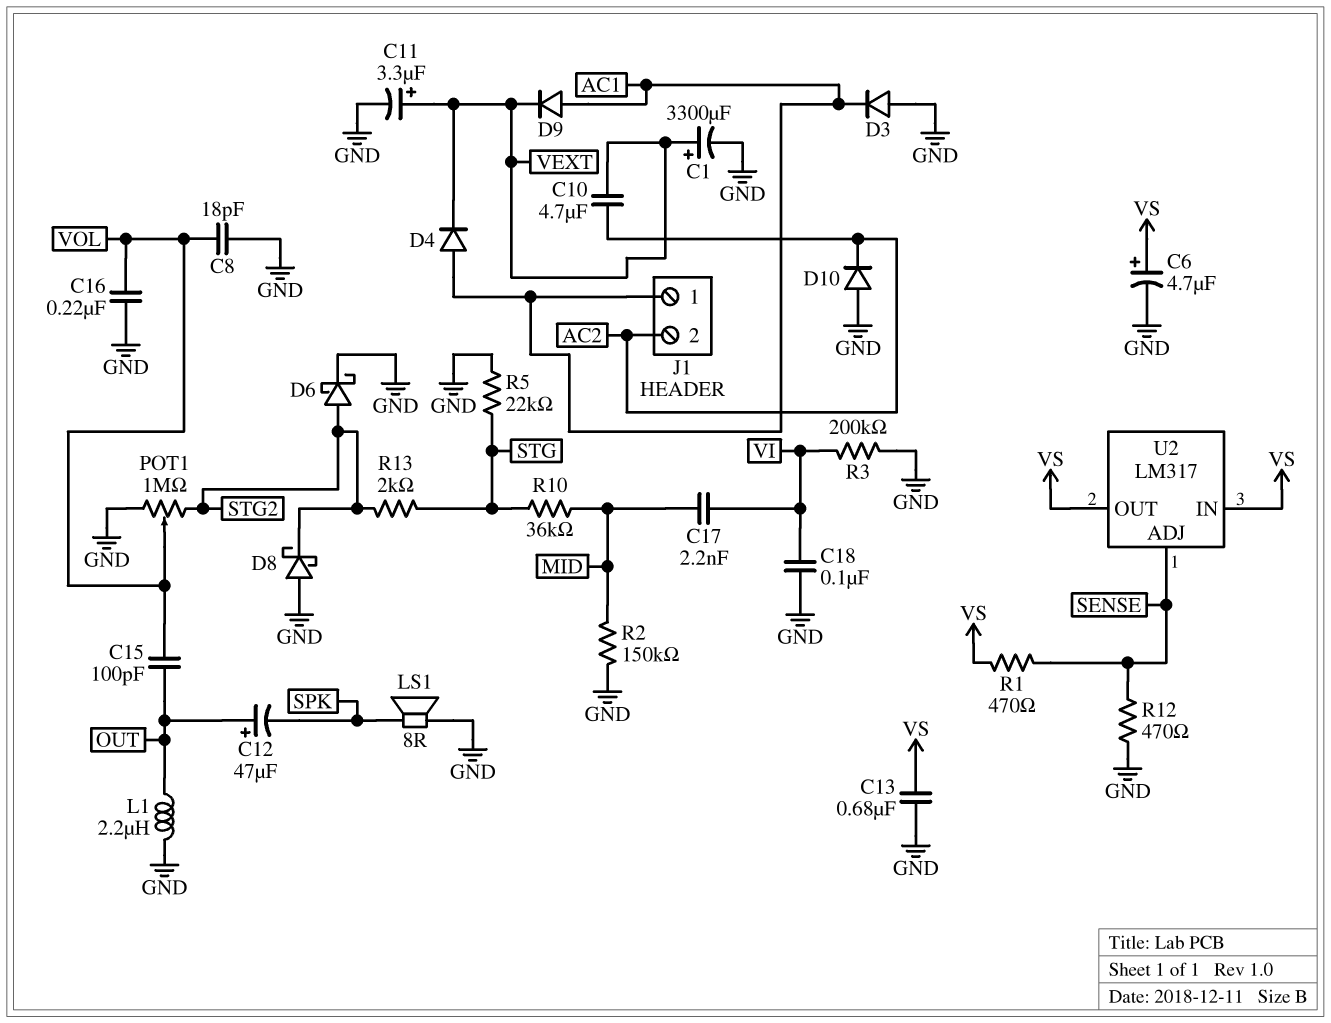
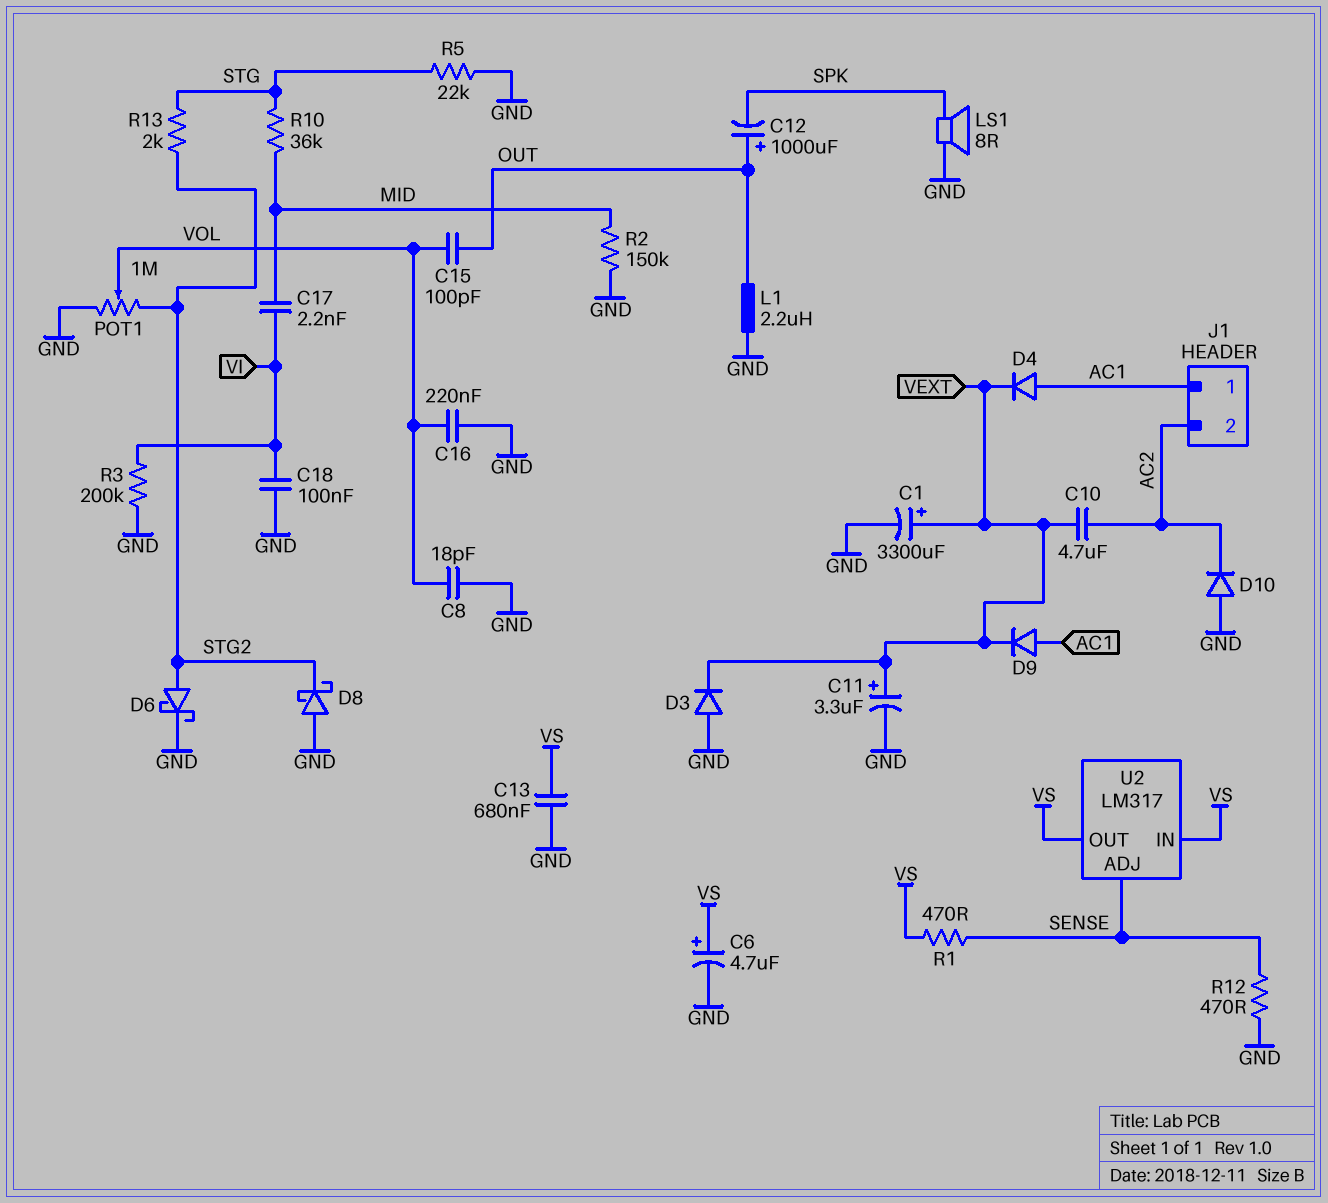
C12: 47uF (plus OUT, minus SPK) -> 1000uF (plus OUT, minus SPK)
D3: diode (A GND, K AC1) -> diode (A GND, K VEXT)

